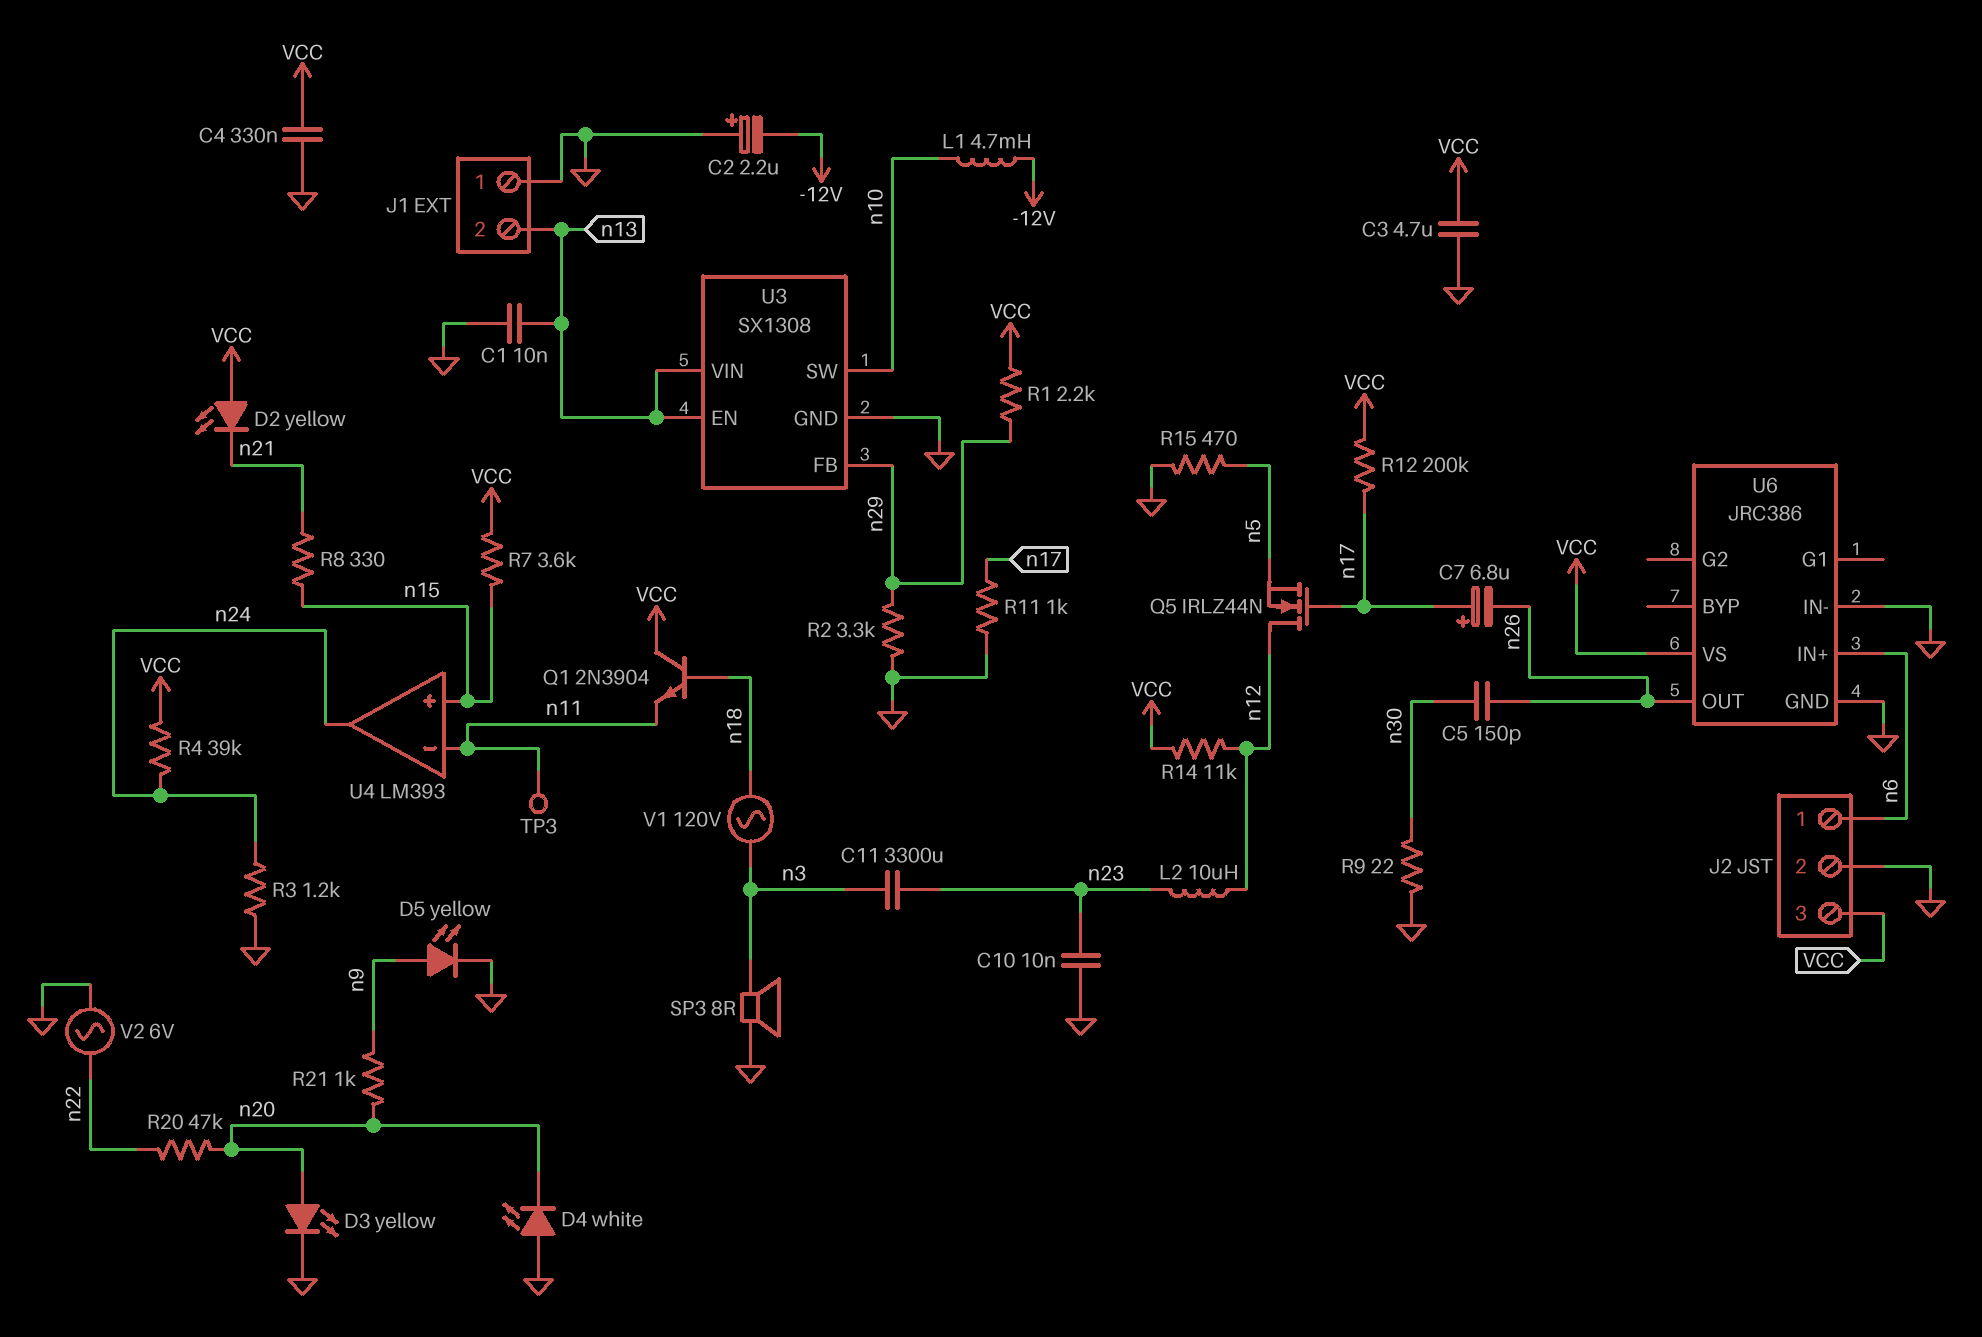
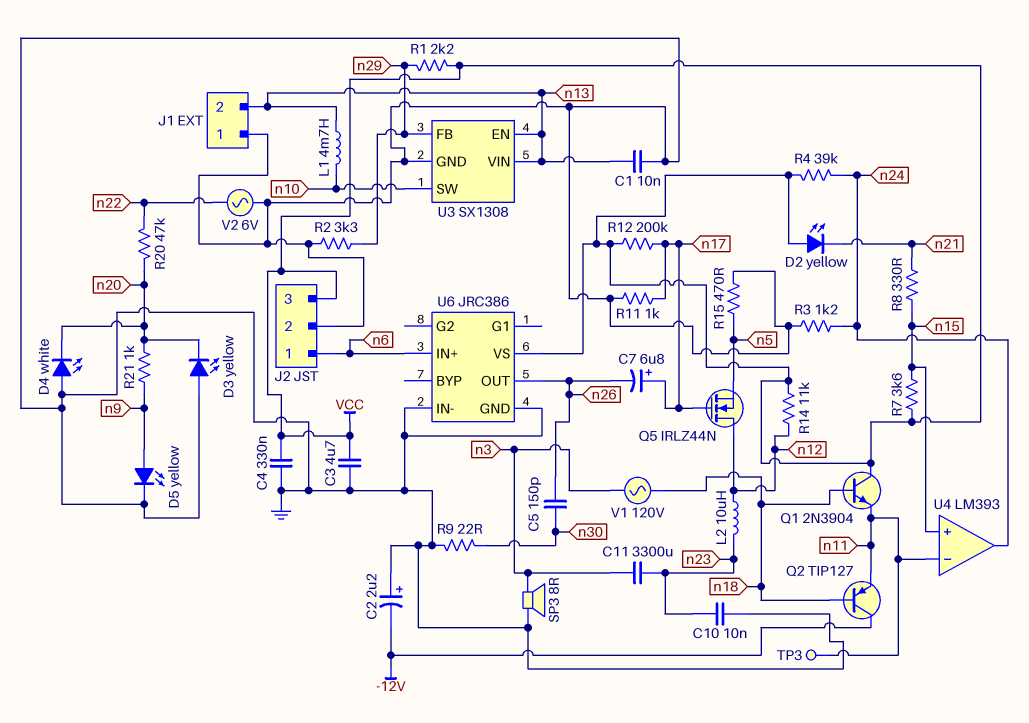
D3: LED yellow (A n20, K GND) -> LED yellow (A GND, K n20)
L1: 4.7mH (-12V, n10) -> 4.7mH (n10, n13)
Q2: none -> PNP TIP127 (B n18, C -12V, E n11)

